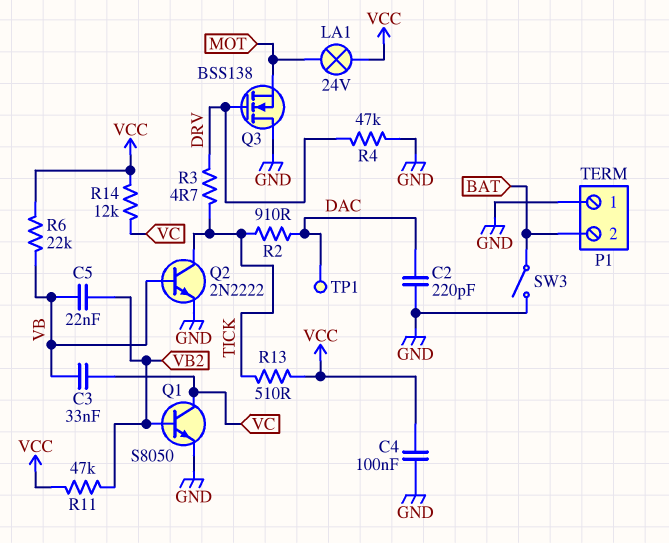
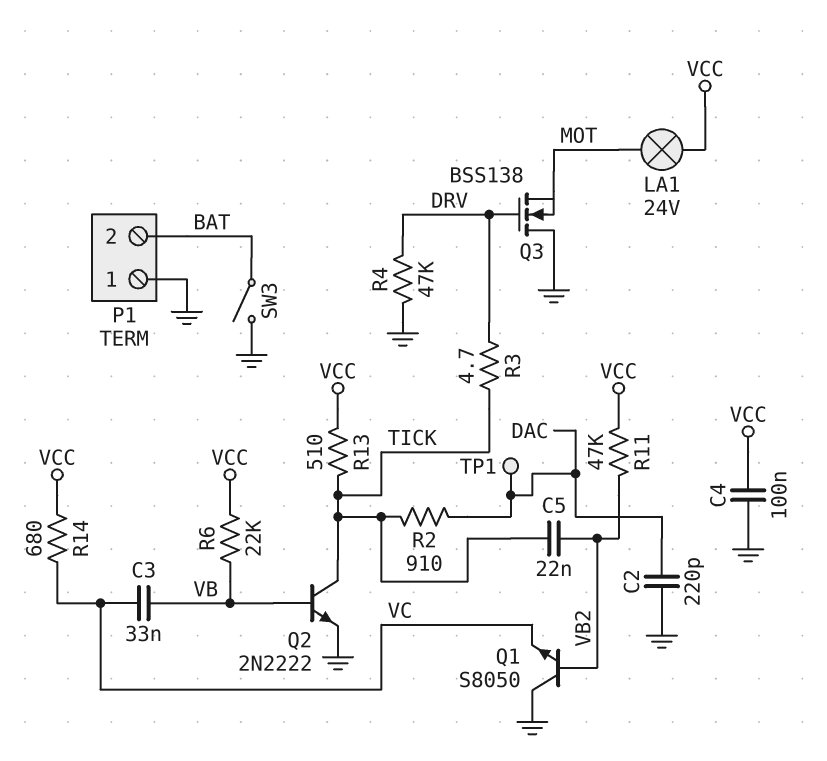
C5: 22nF (VB, VB2) -> 22nF (TICK, VB2)
Q1: NPN S8050 (B VB2, C VC, E GND) -> NPN S8050 (B VB2, C GND, E VC)
R14: 12k (VC, VCC) -> 680 (VC, VCC)

